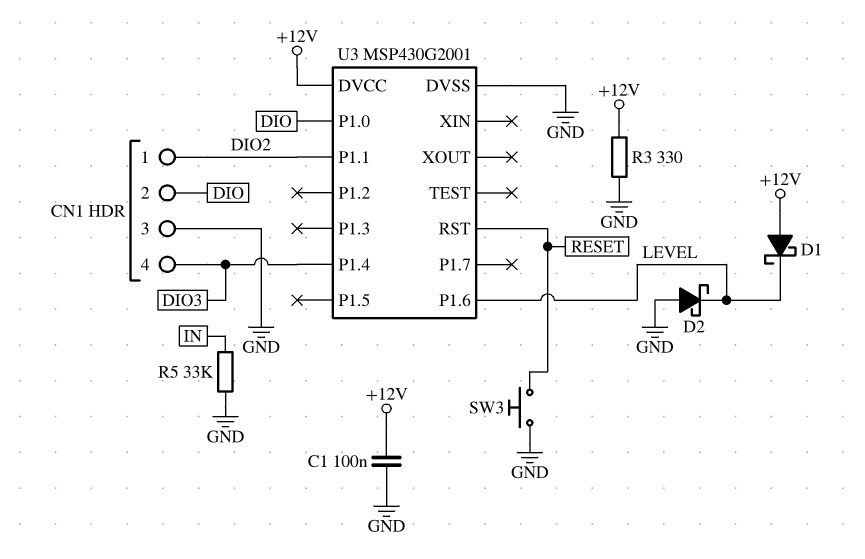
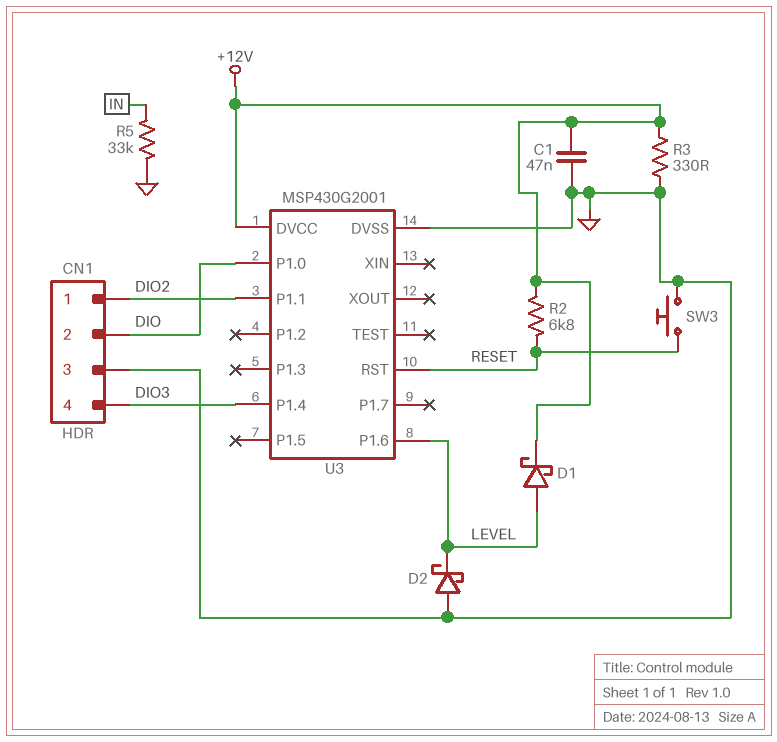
C1: 100nF (+12V, GND) -> 47nF (+12V, GND)
D1: schottky (A +12V, K LEVEL) -> schottky (A LEVEL, K +12V)
R2: none -> 6.8k (+12V, RESET)

